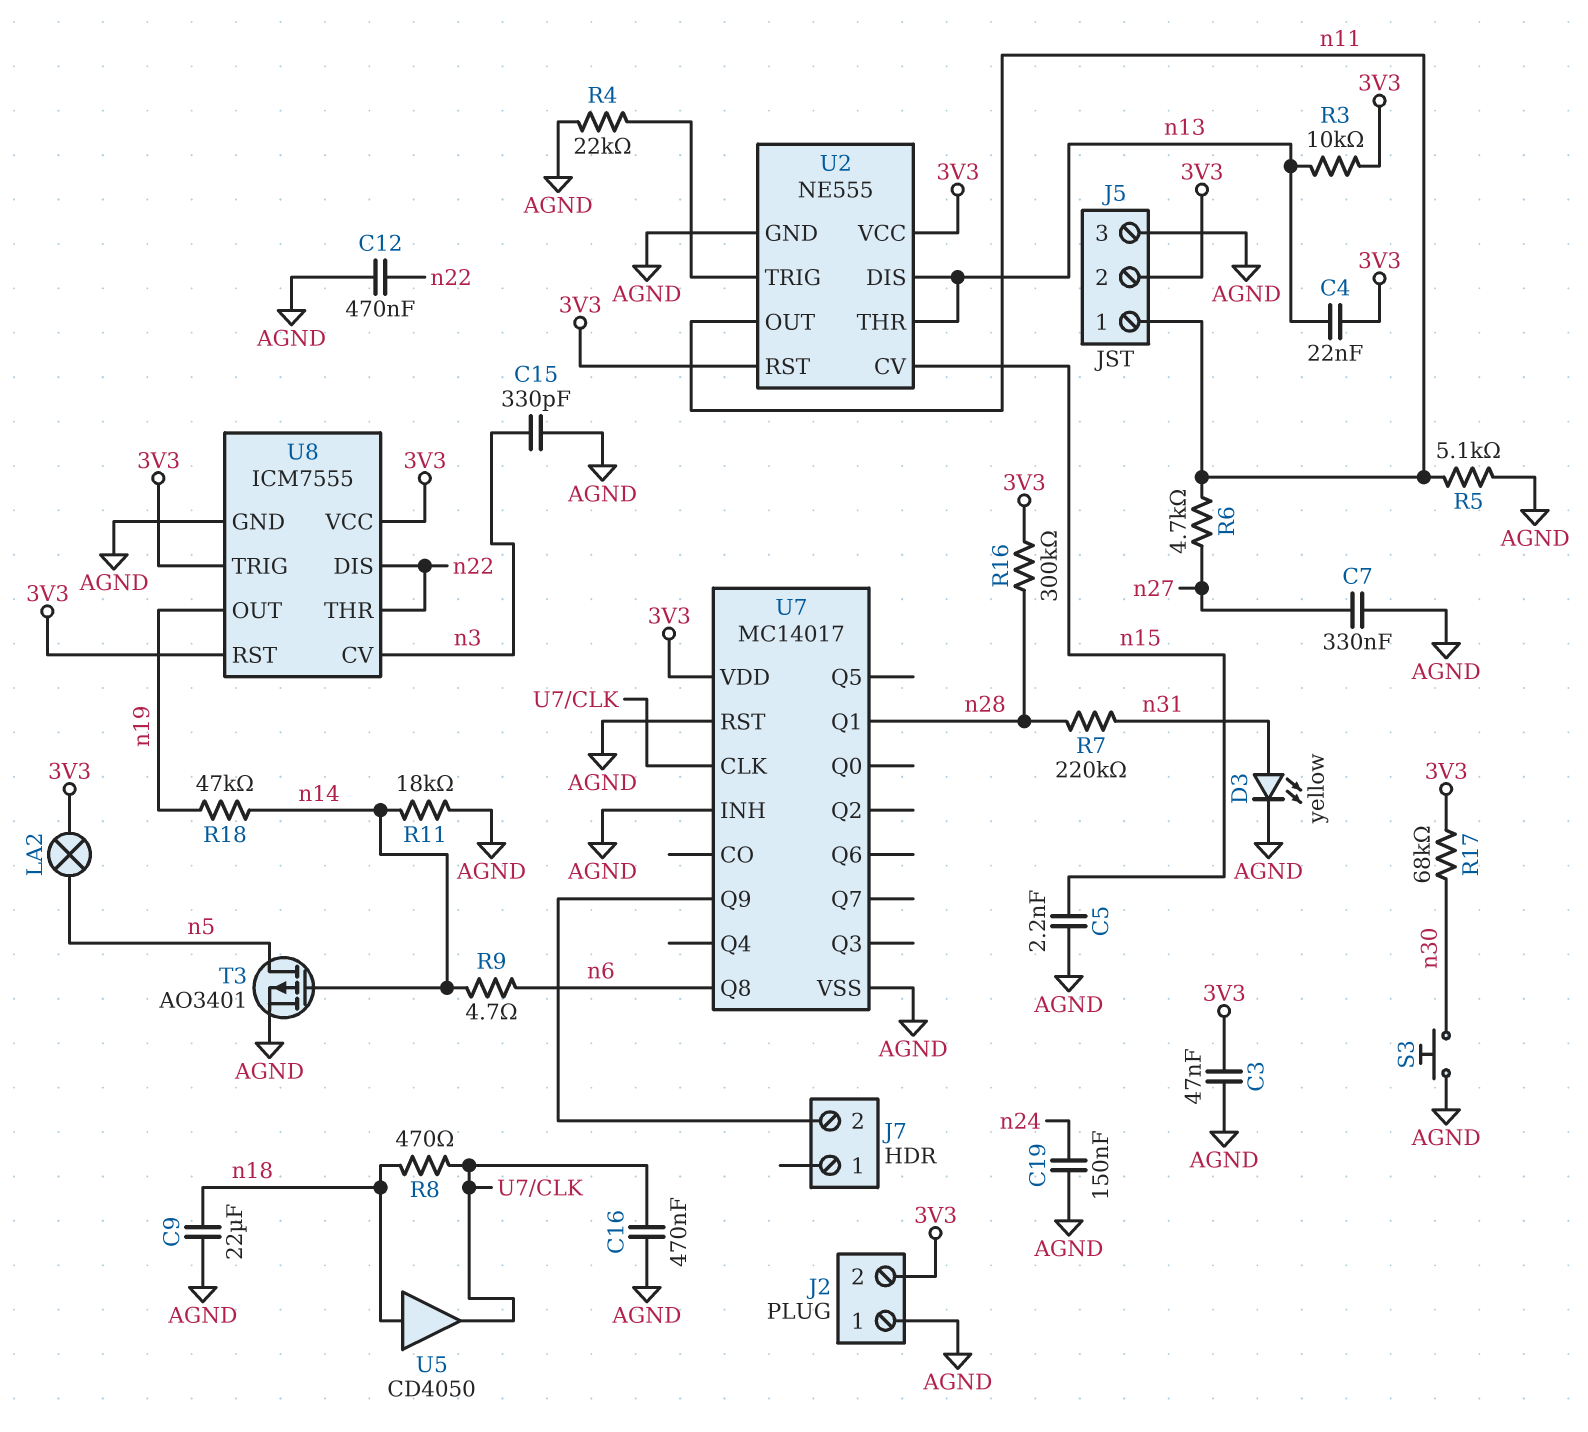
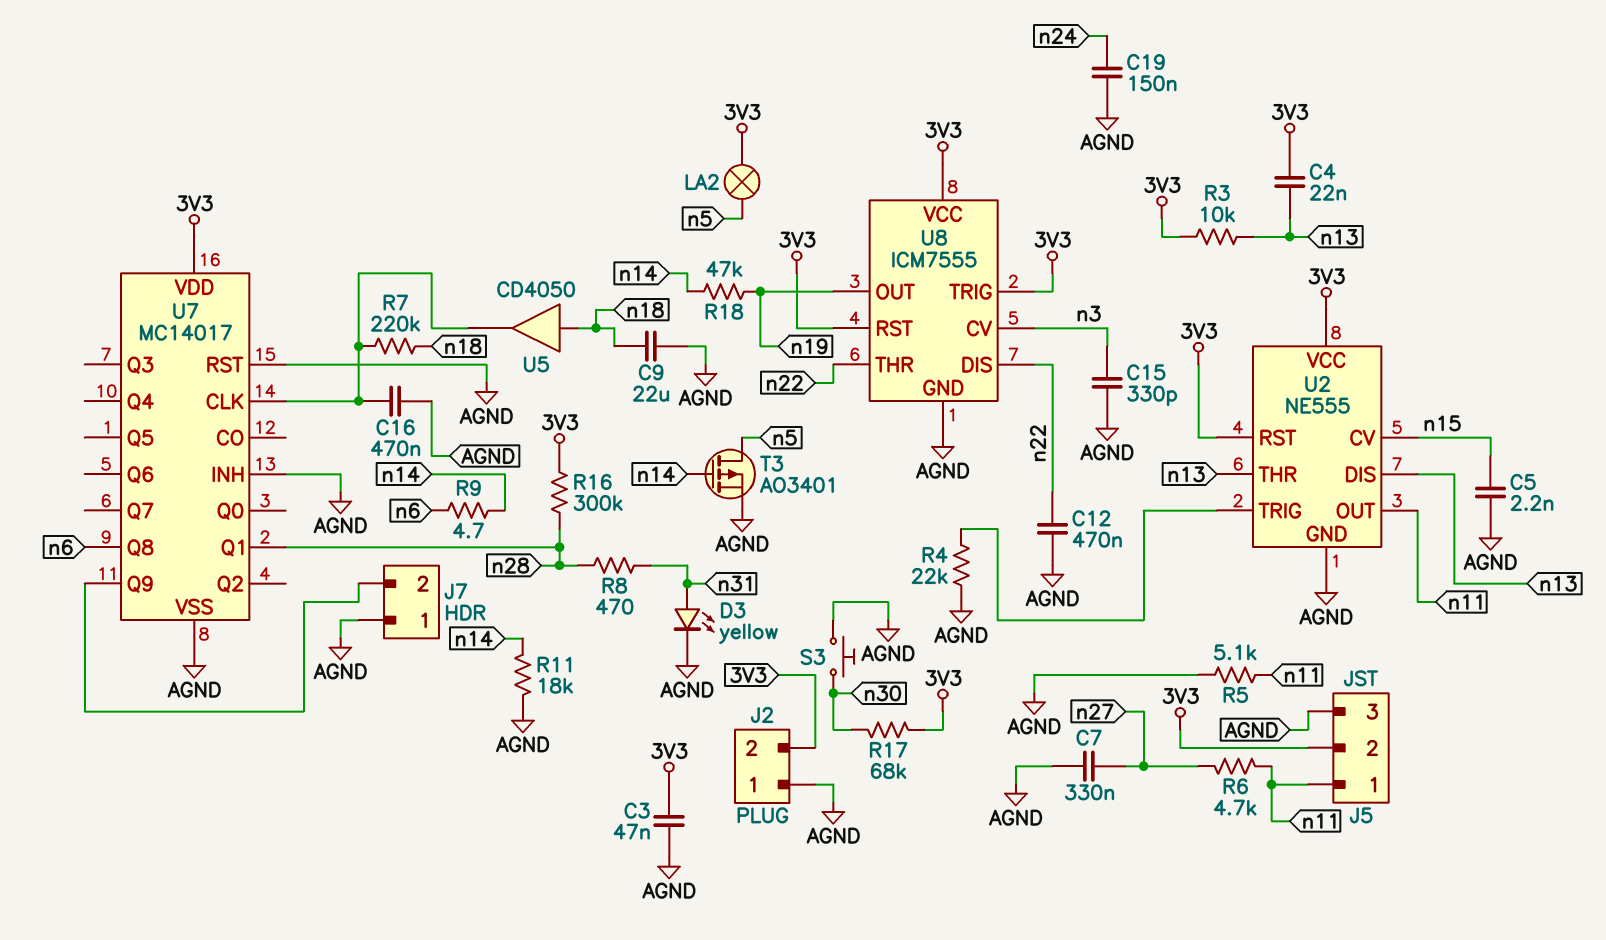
J7 pin 1: none -> AGND
R7: 220k (n28, n31) -> 220k (U7/CLK, n18)
R8: 470 (U7/CLK, n18) -> 470 (n28, n31)

